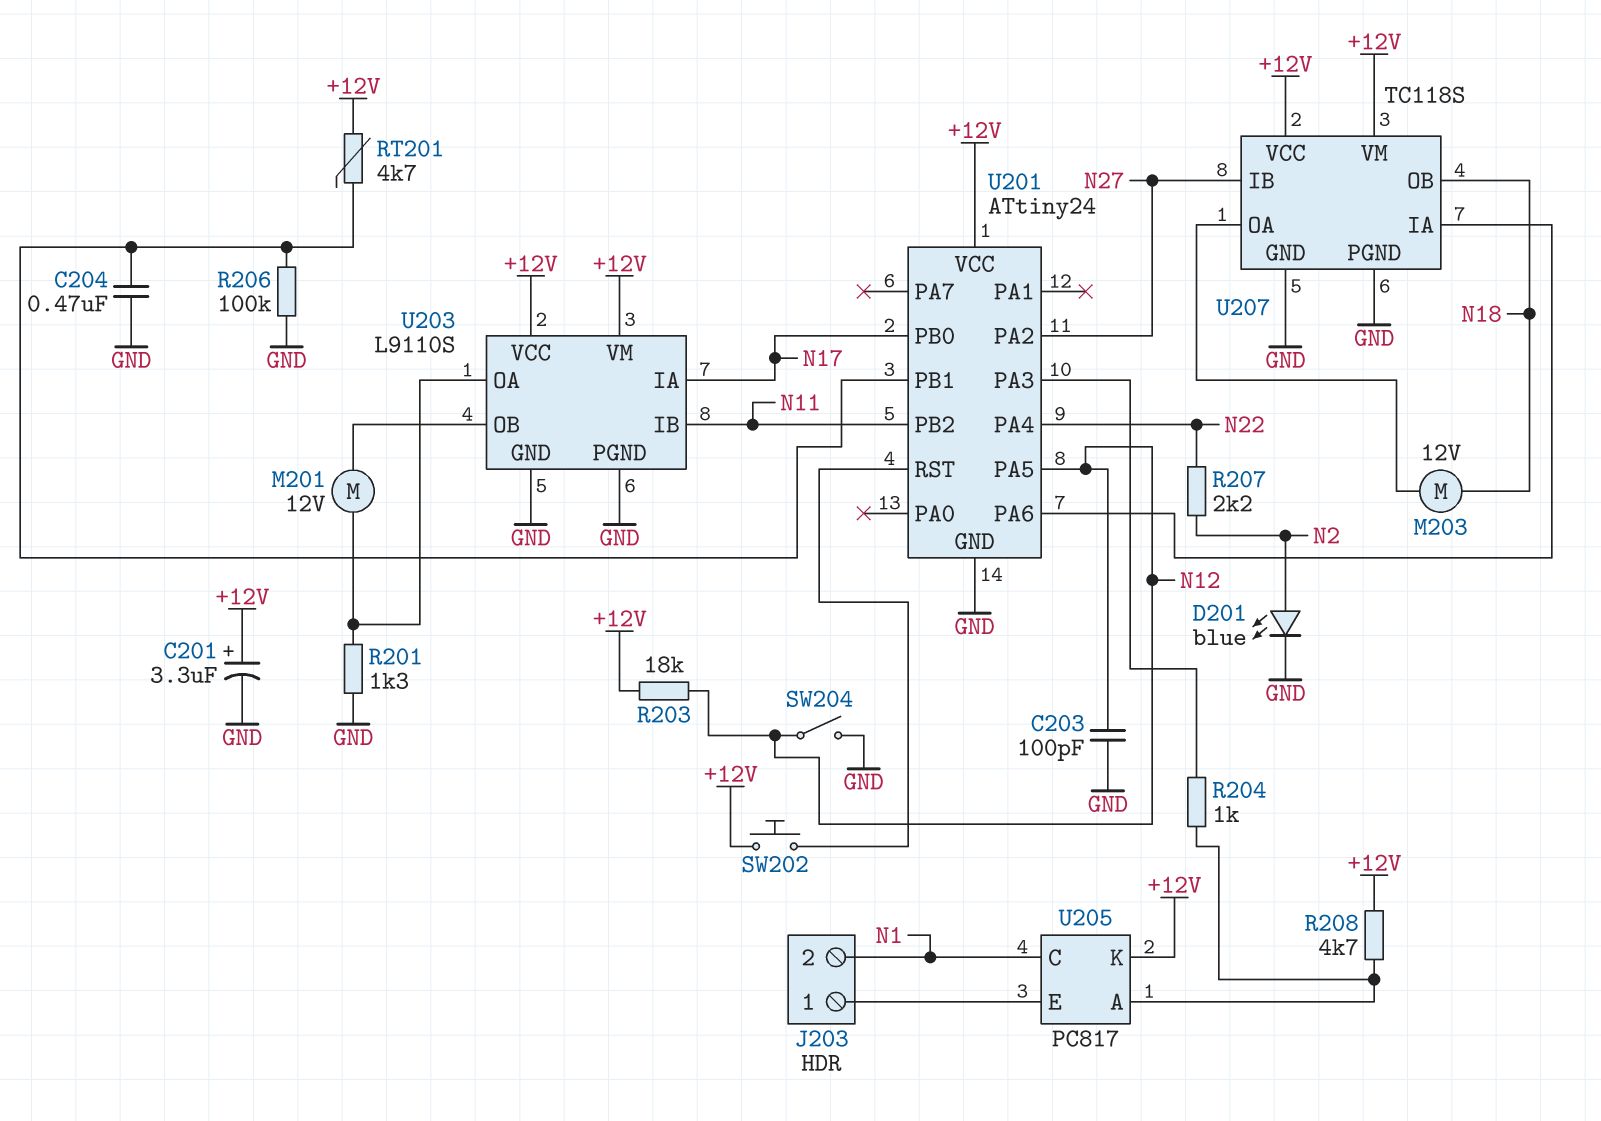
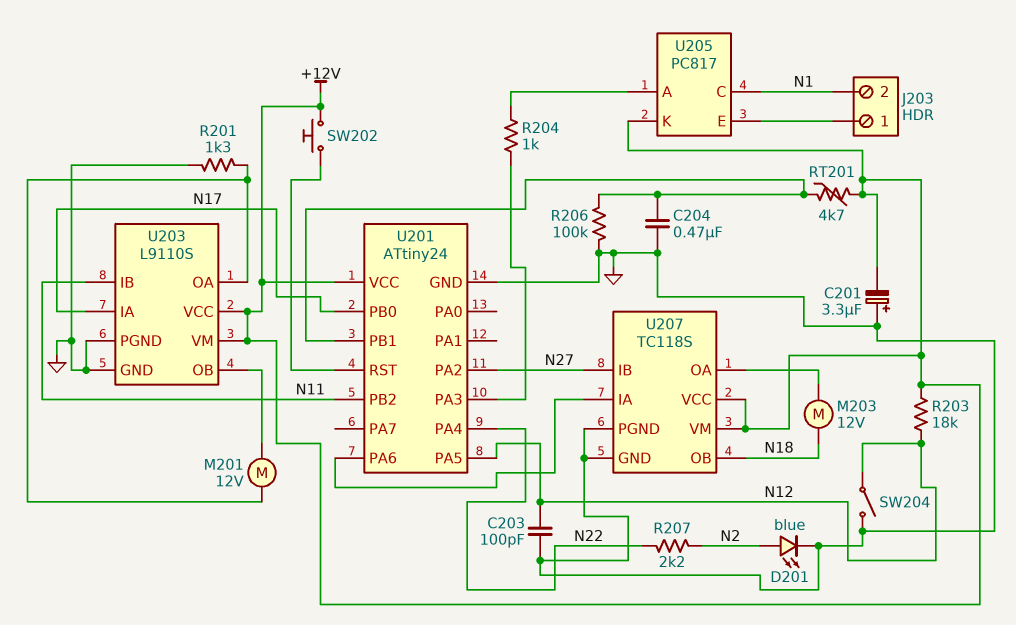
C201: 3.3uF (plus +12V, minus GND) -> 3.3uF (plus GND, minus +12V)
R208: 4.7k (+12V, U205/A) -> none

